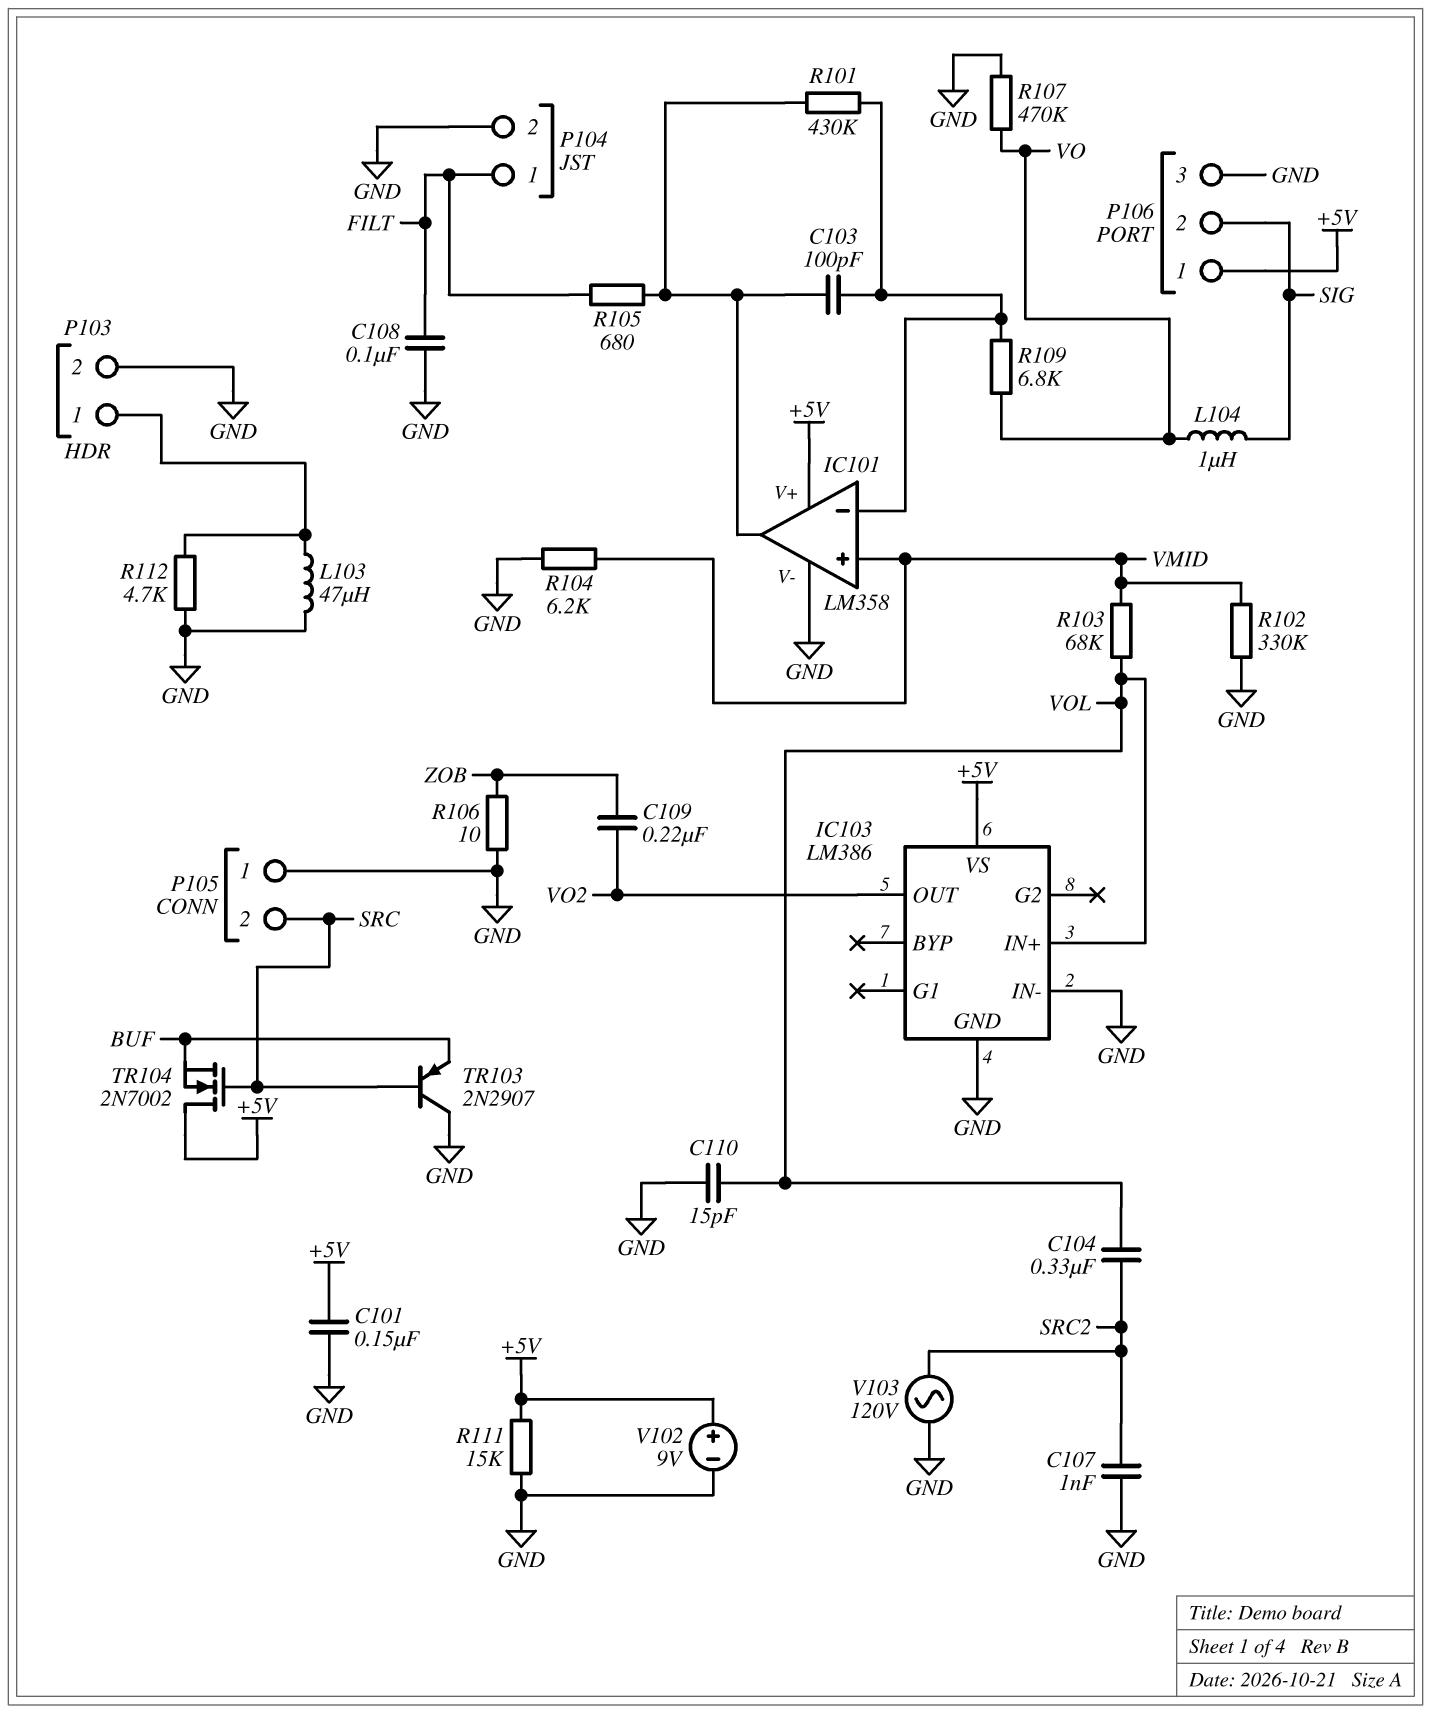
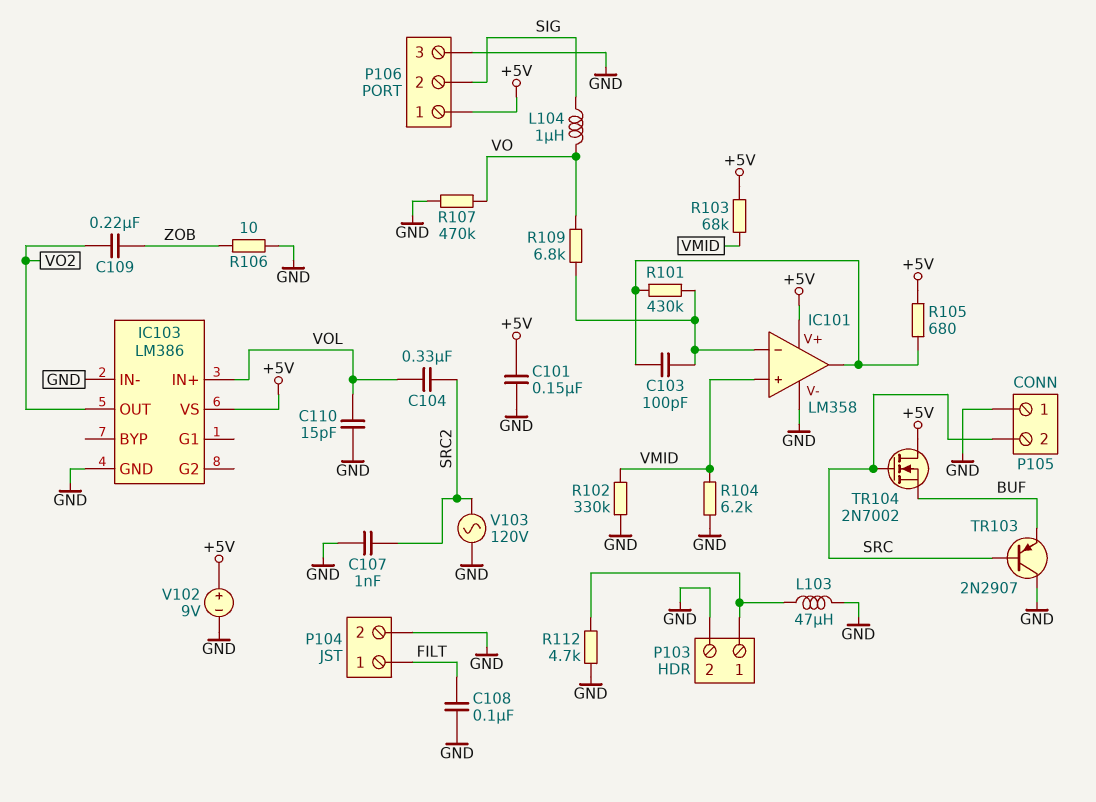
R103: 68k (VMID, VOL) -> 68k (+5V, VMID)
R105: 680 (FILT, IC101/out) -> 680 (+5V, IC101/out)
R111: 15k (+5V, GND) -> none

